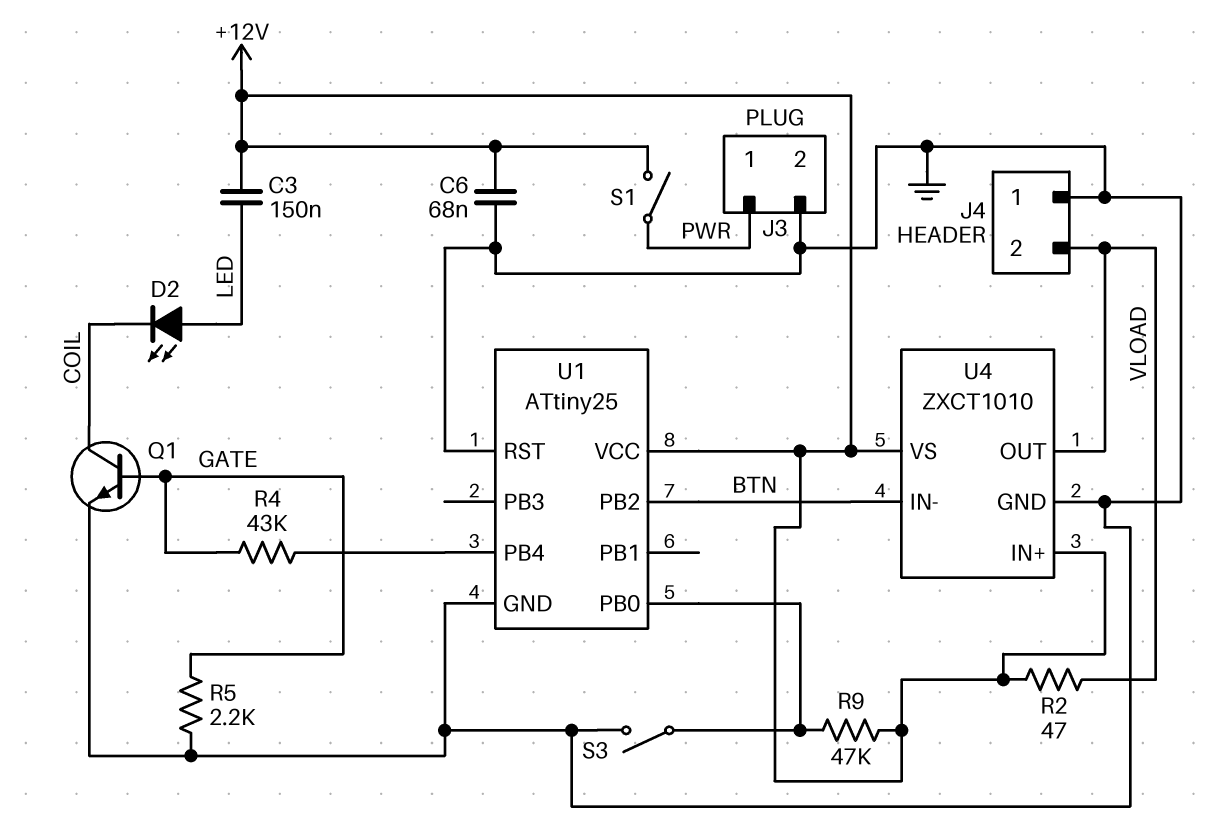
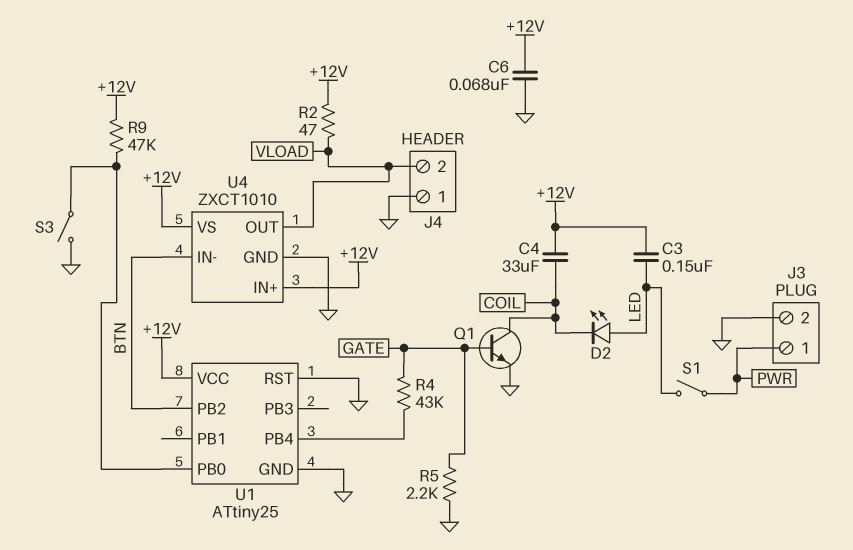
C4: none -> 33uF (+12V, COIL)
S1: switch (+12V, PWR) -> switch (LED, PWR)

